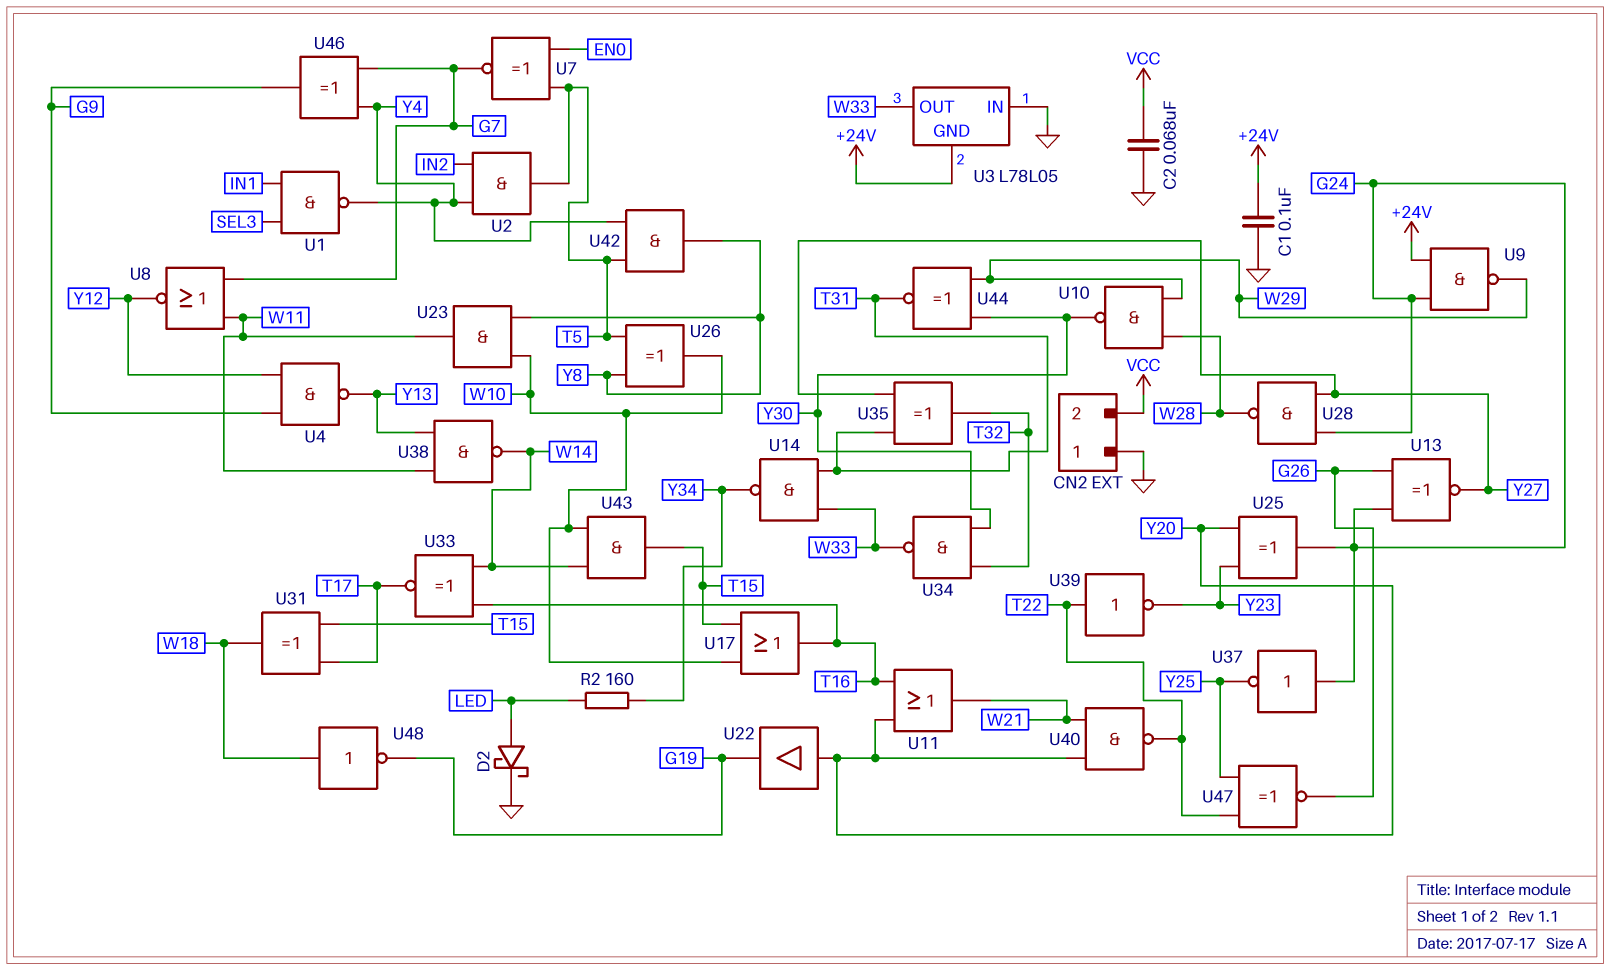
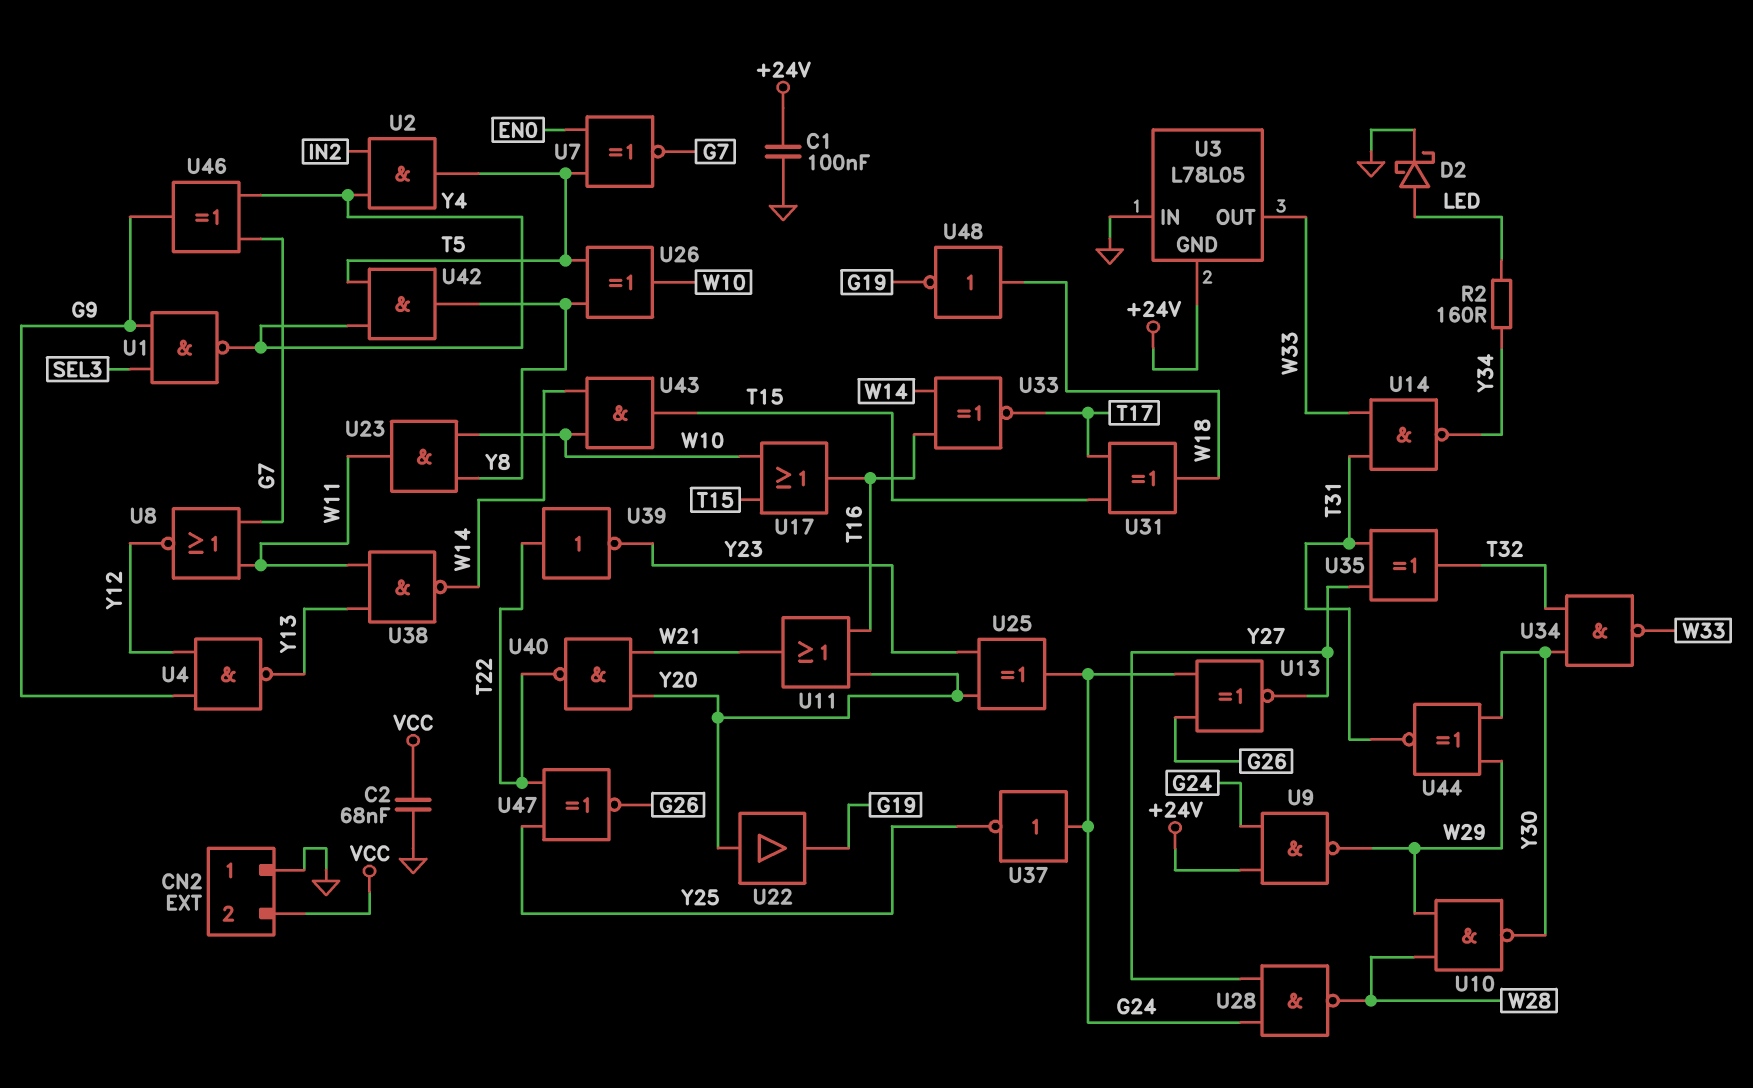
U1: NAND (in IN1, in SEL3, out Y4) -> NAND (in G9, in SEL3, out Y4)

